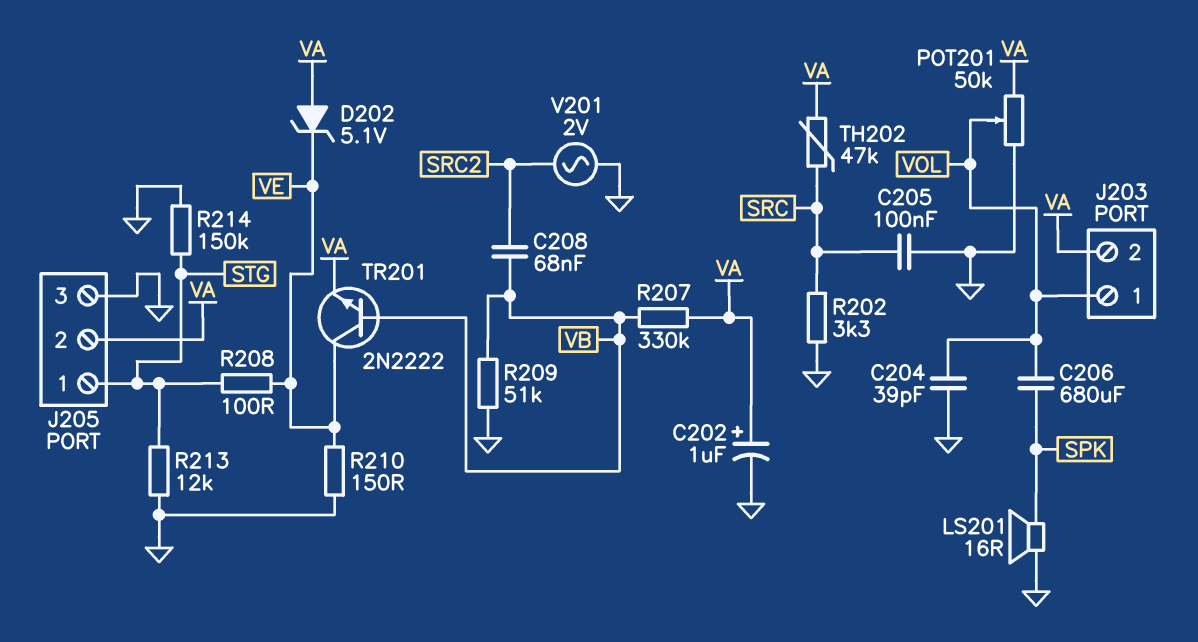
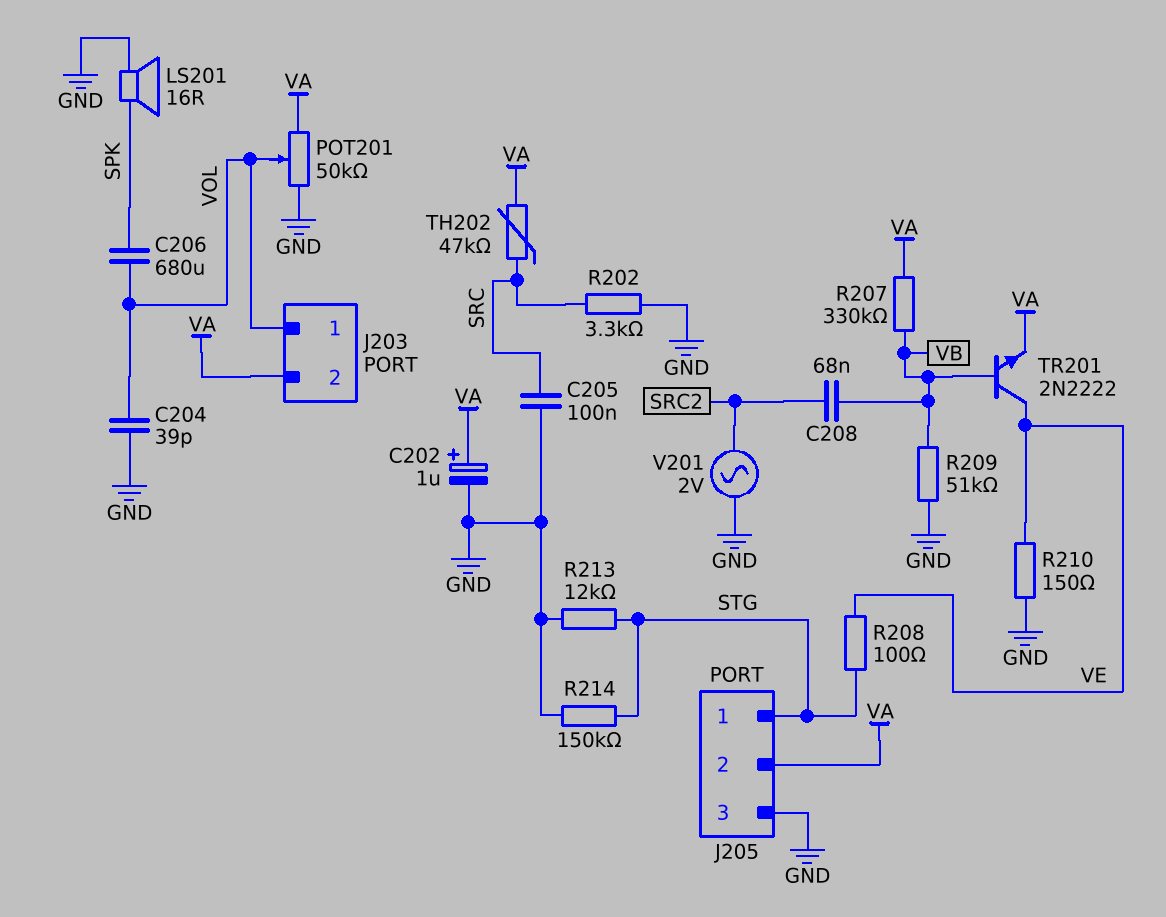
D202: zener 5.1V (A VA, K VE) -> none

